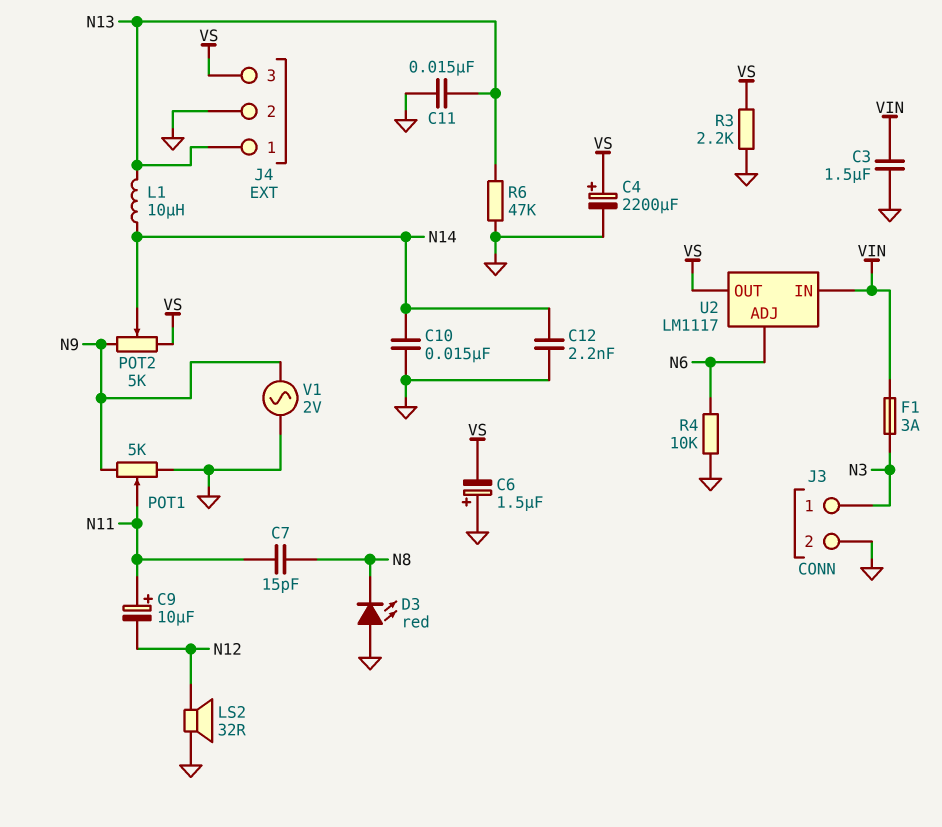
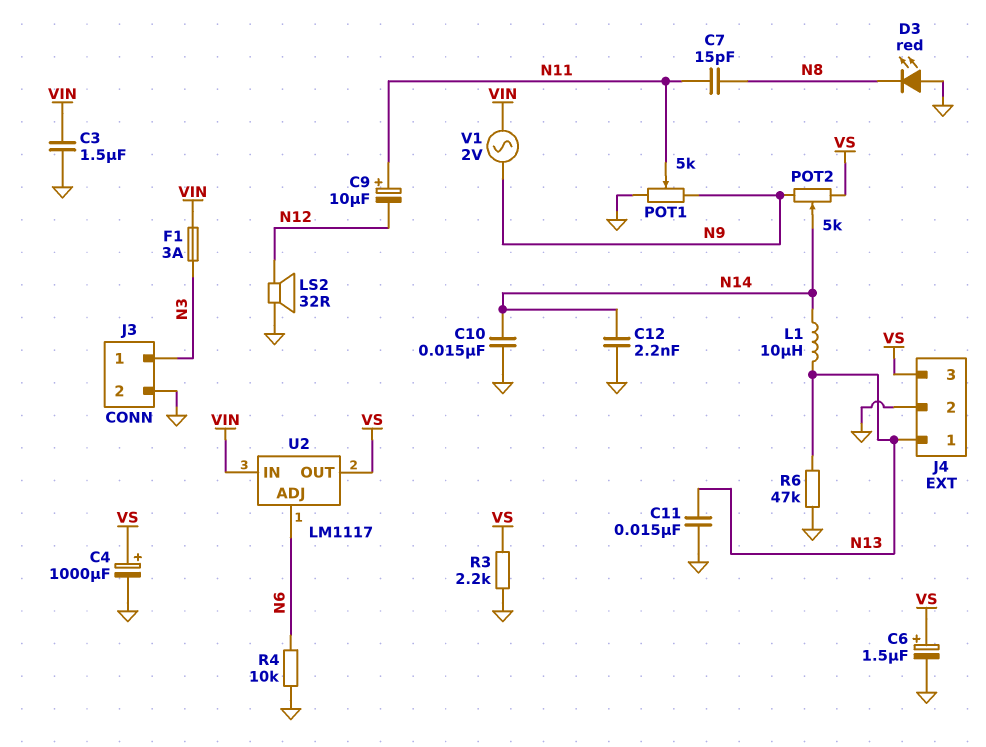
C4: 2200uF (plus VS, minus GND) -> 1000uF (plus VS, minus GND)
C6: 1.5uF (plus GND, minus VS) -> 1.5uF (plus VS, minus GND)
V1: AC 2V (GND, N9) -> AC 2V (N9, VIN)

